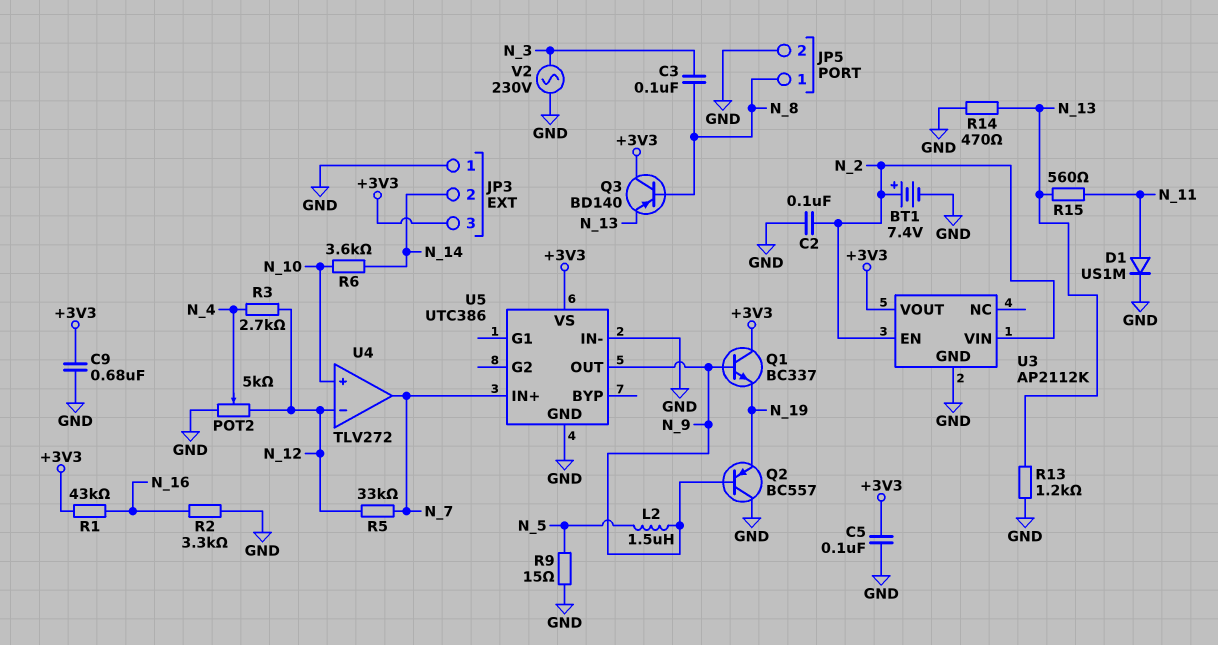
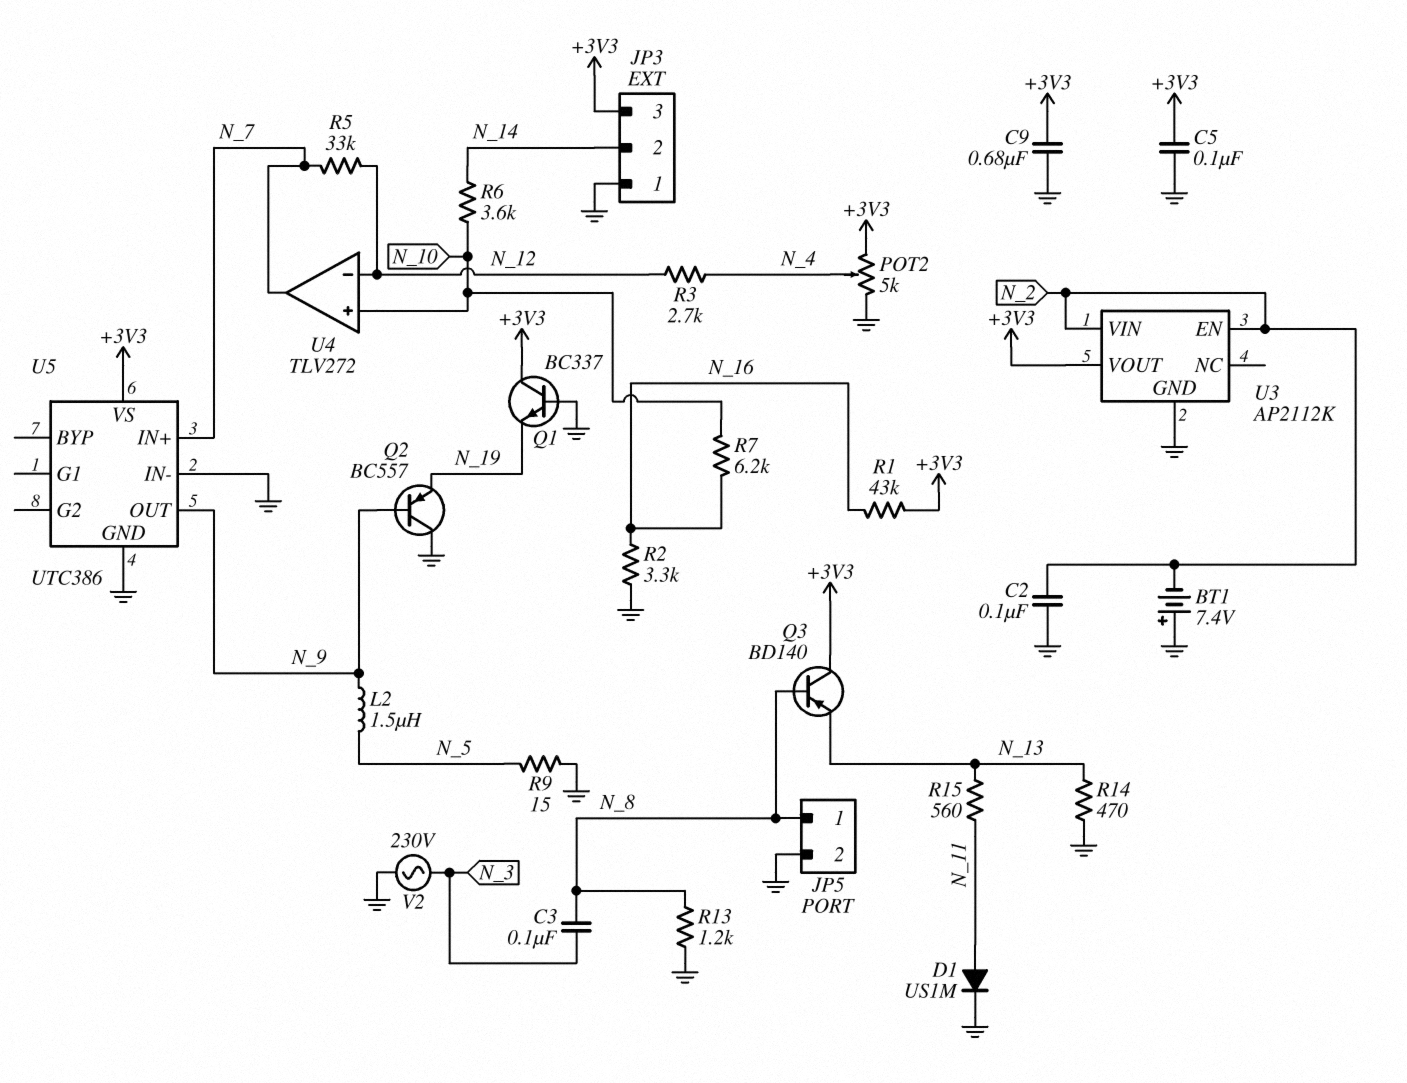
BT1: 7.4V (plus N_2, minus GND) -> 7.4V (plus GND, minus N_2)
POT2: 5k (GND, N_12, wiper N_4) -> 5k (+3V3, GND, wiper N_4)
Q1: NPN BC337 (B N_9, C +3V3, E N_19) -> NPN BC337 (B GND, C +3V3, E N_19)
R7: none -> 6.2k (N_10, N_16)
R13: 1.2k (GND, N_13) -> 1.2k (GND, N_8)

